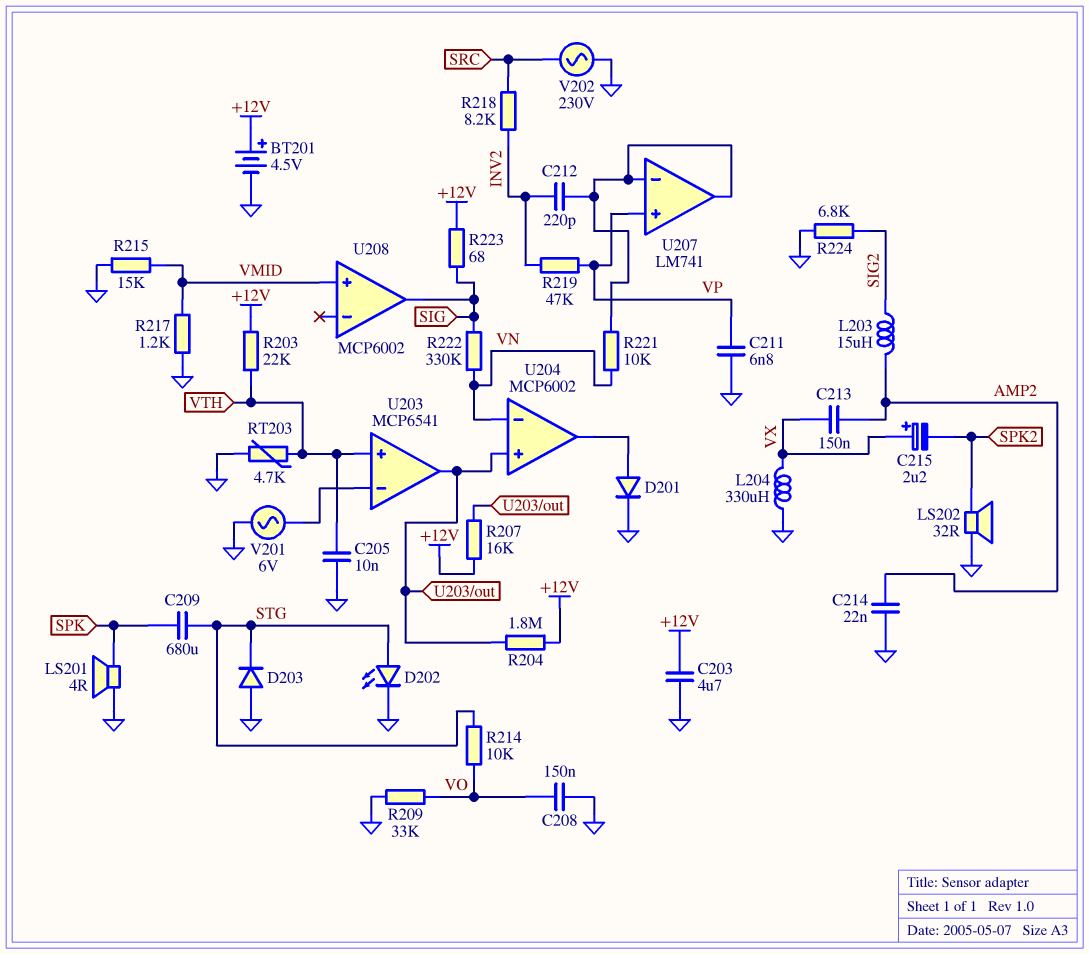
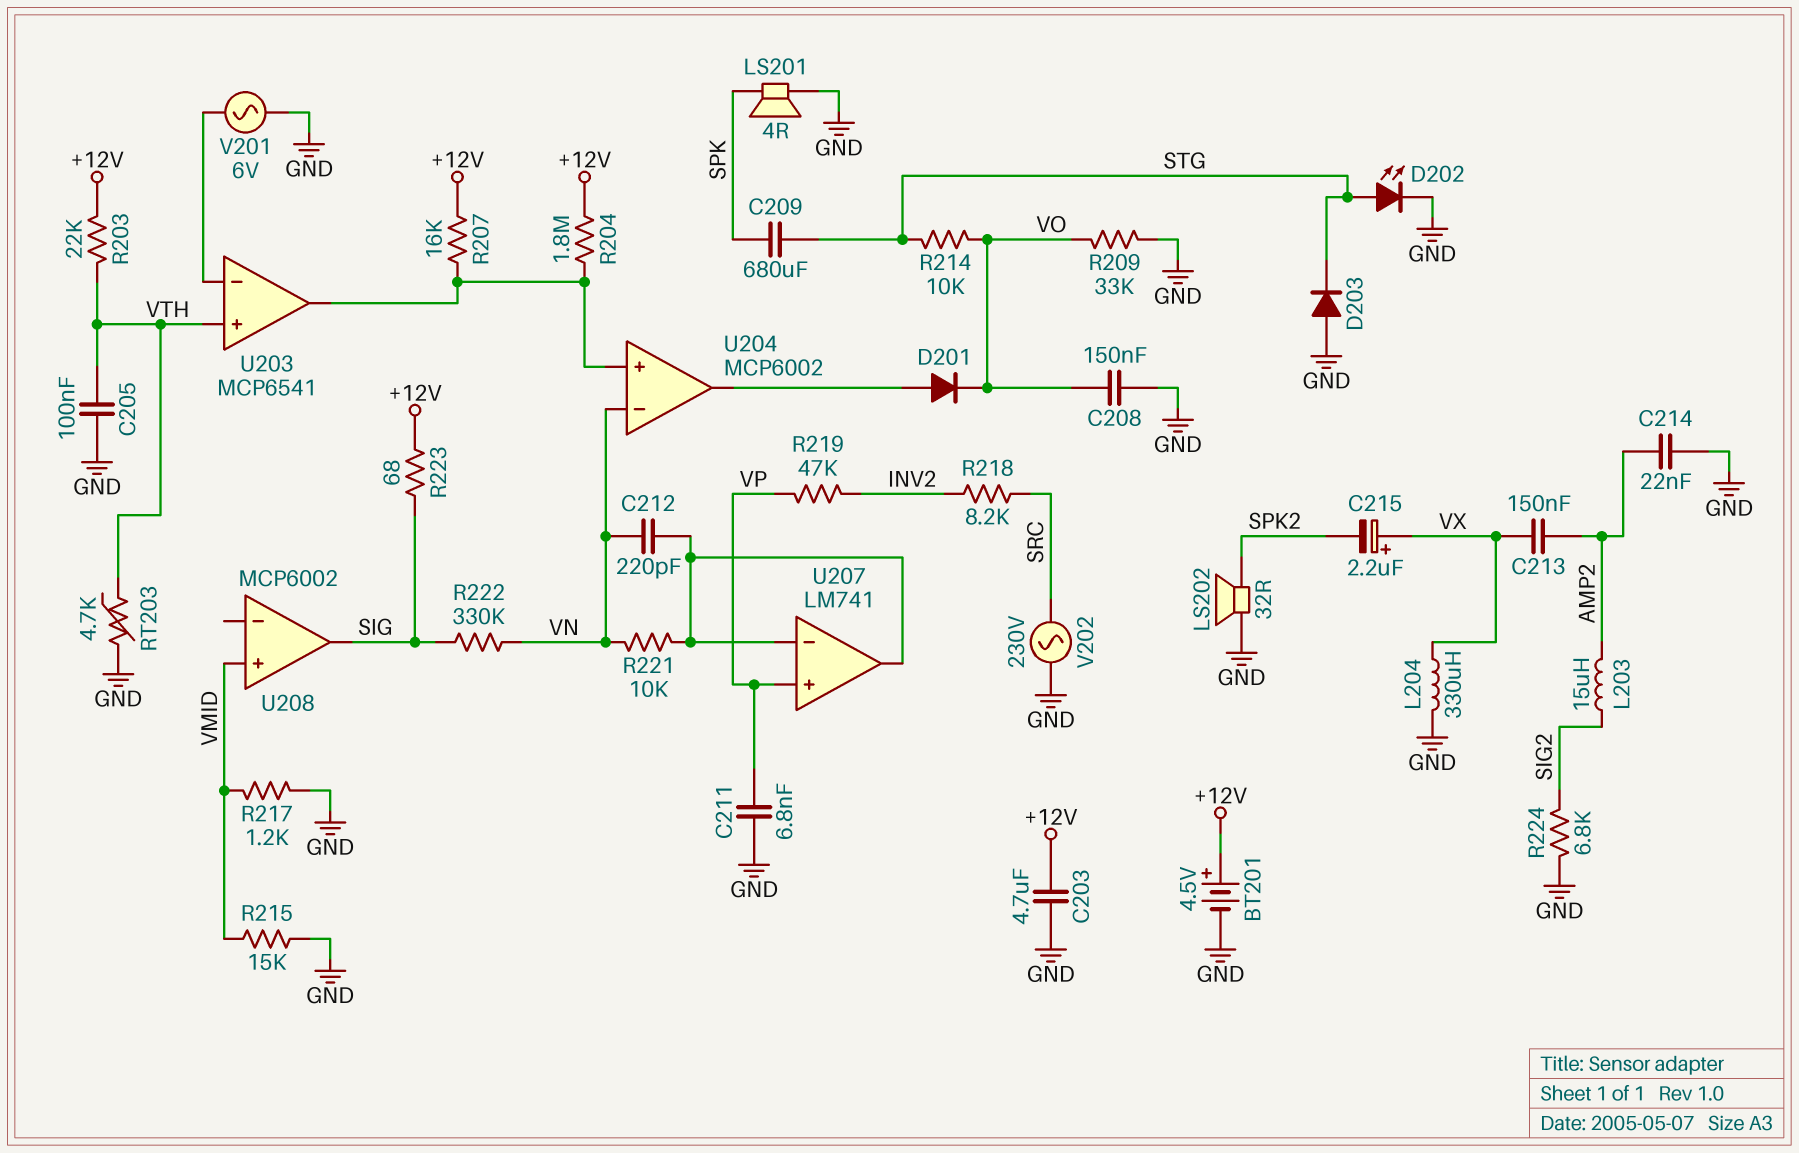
C205: 10nF (GND, VTH) -> 100nF (GND, VTH)
C212: 220pF (INV2, U207/in-) -> 220pF (U207/in-, VN)
D201: diode (A U204/out, K GND) -> diode (A U204/out, K VO)

